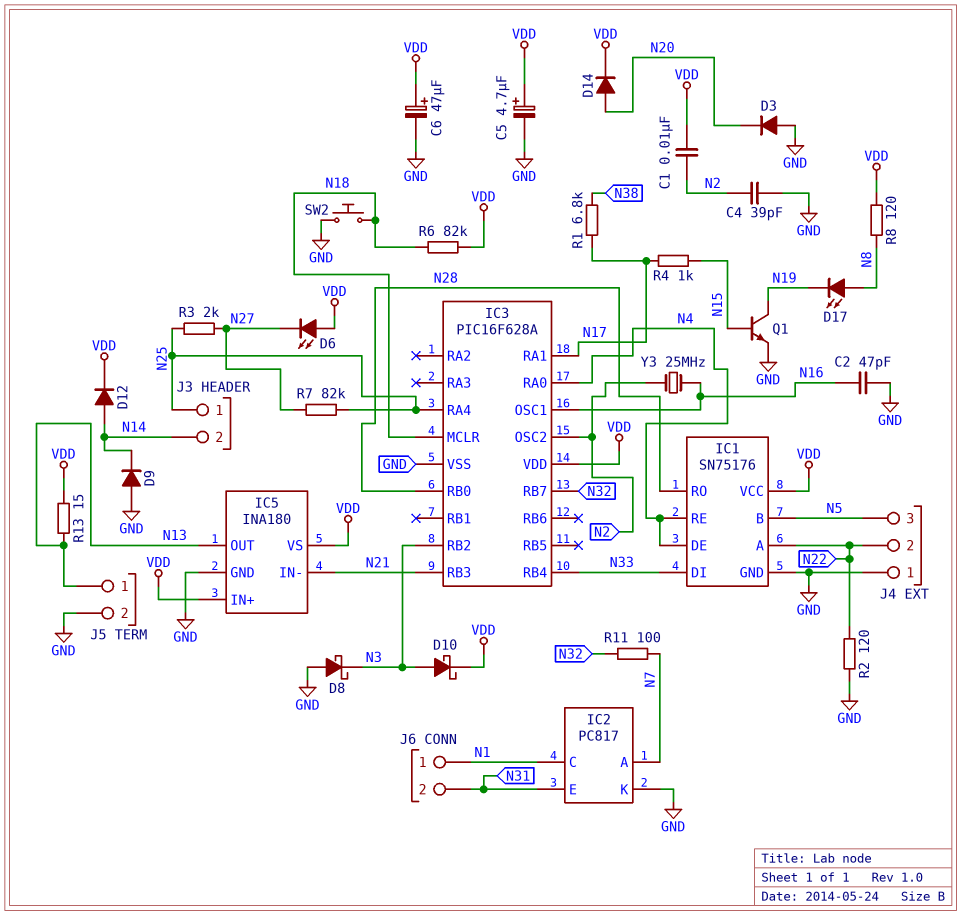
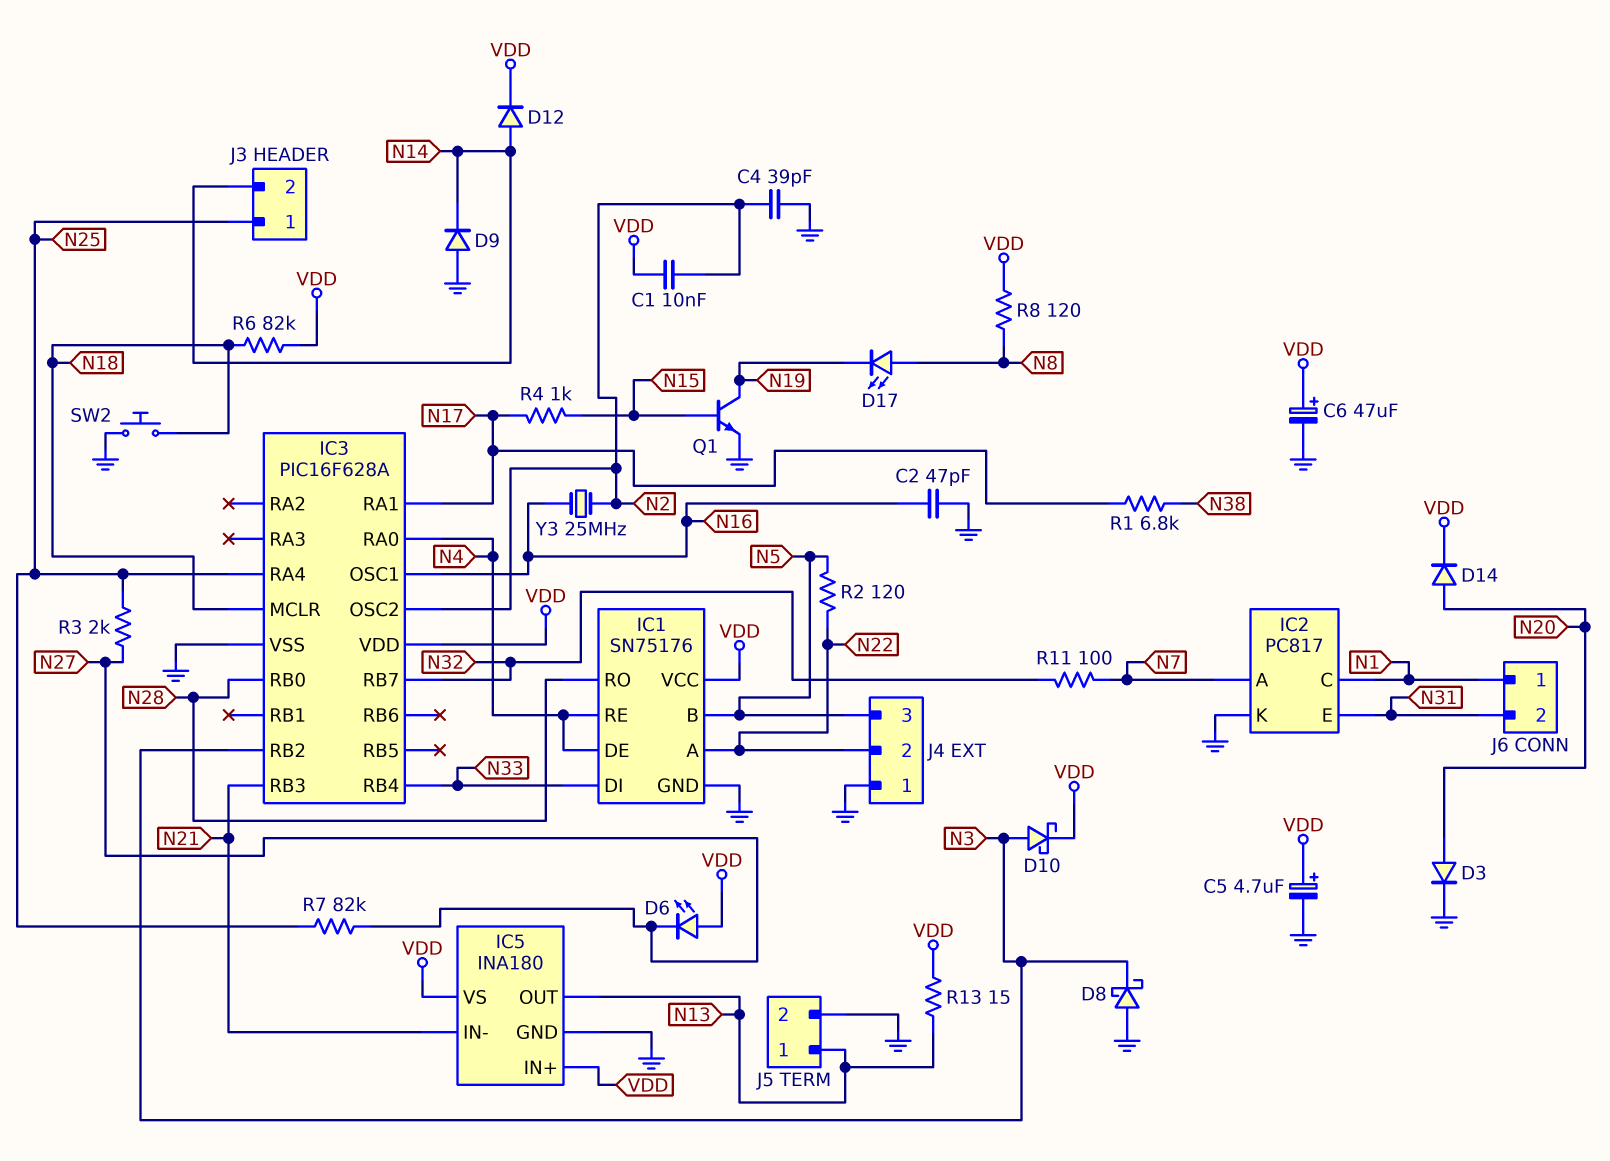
D3: diode (A GND, K N20) -> diode (A N20, K GND)
R2: 120 (GND, N22) -> 120 (N5, N22)

